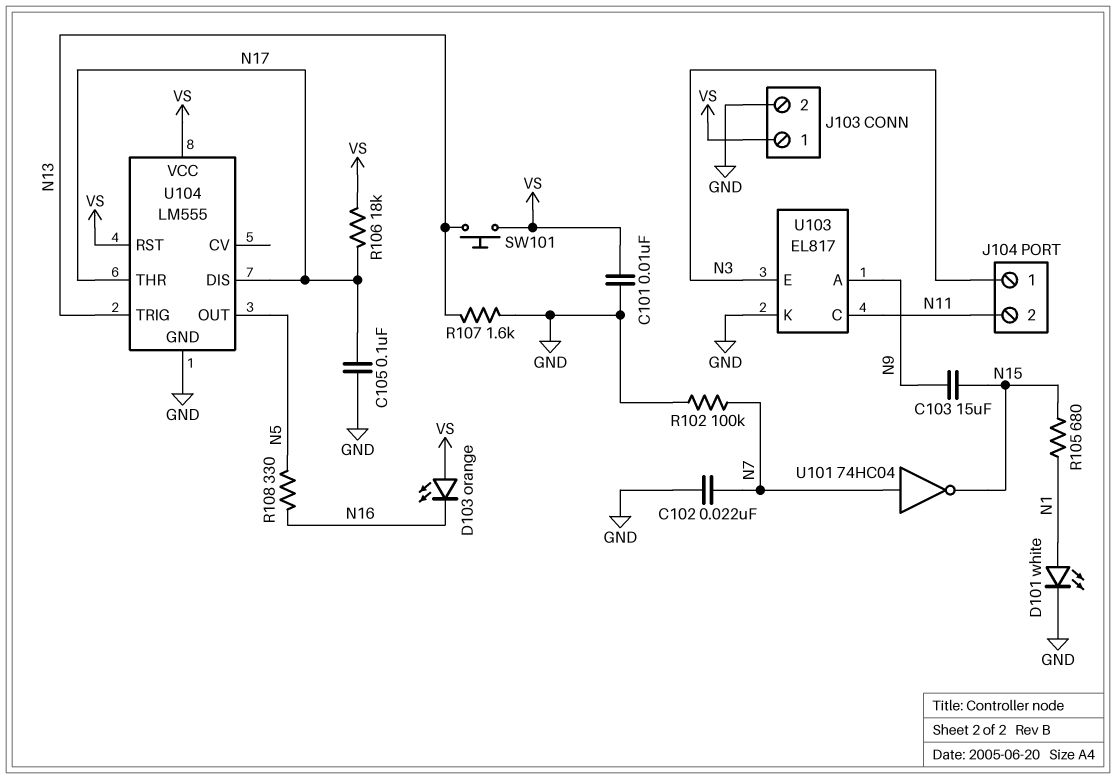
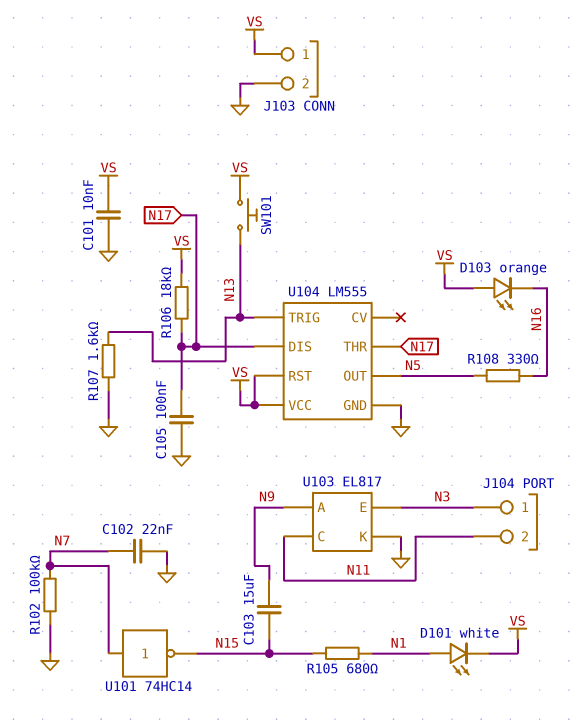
D101: LED white (A N1, K GND) -> LED white (A N1, K VS)
U101: NOT 74HC04 (in N7, out N15) -> NOT 74HC14 (in N7, out N15)

